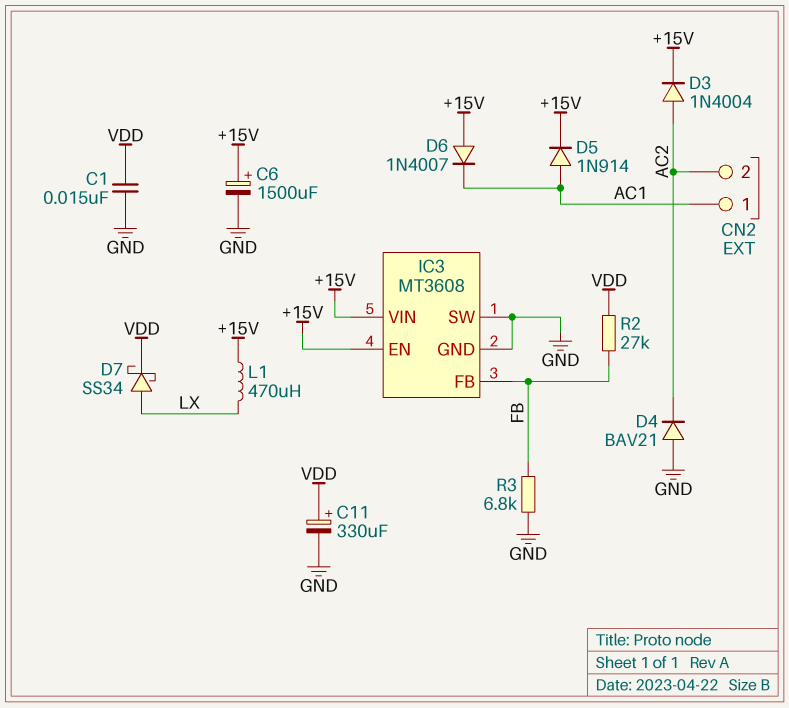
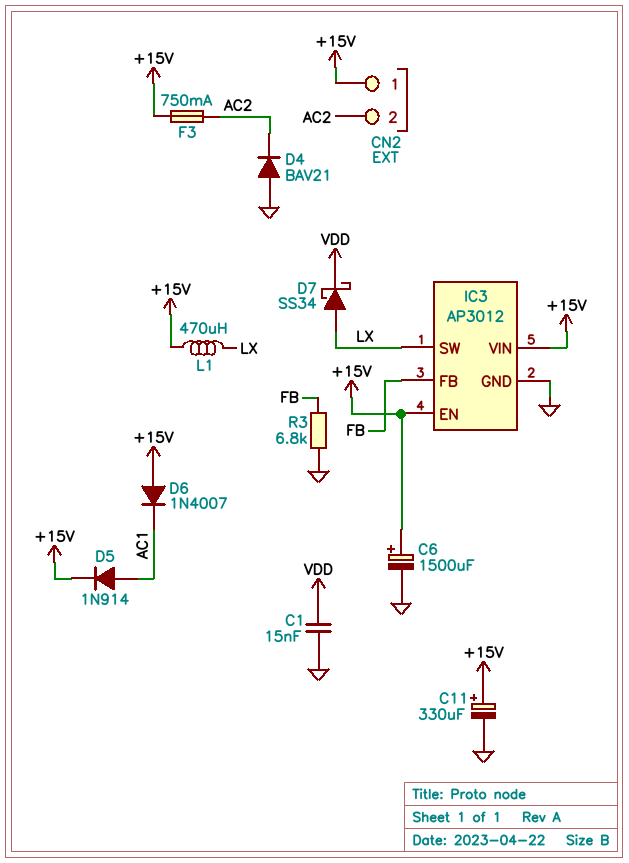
C11: 330uF (plus VDD, minus GND) -> 330uF (plus +15V, minus GND)
CN2 pin 1: AC1 -> +15V
D3: diode 1N4004 (A AC2, K +15V) -> none
F3: none -> 750mA (+15V, AC2)
IC3: MT3608 -> AP3012
IC3 pin SW: GND -> LX
R2: 27k (FB, VDD) -> none

